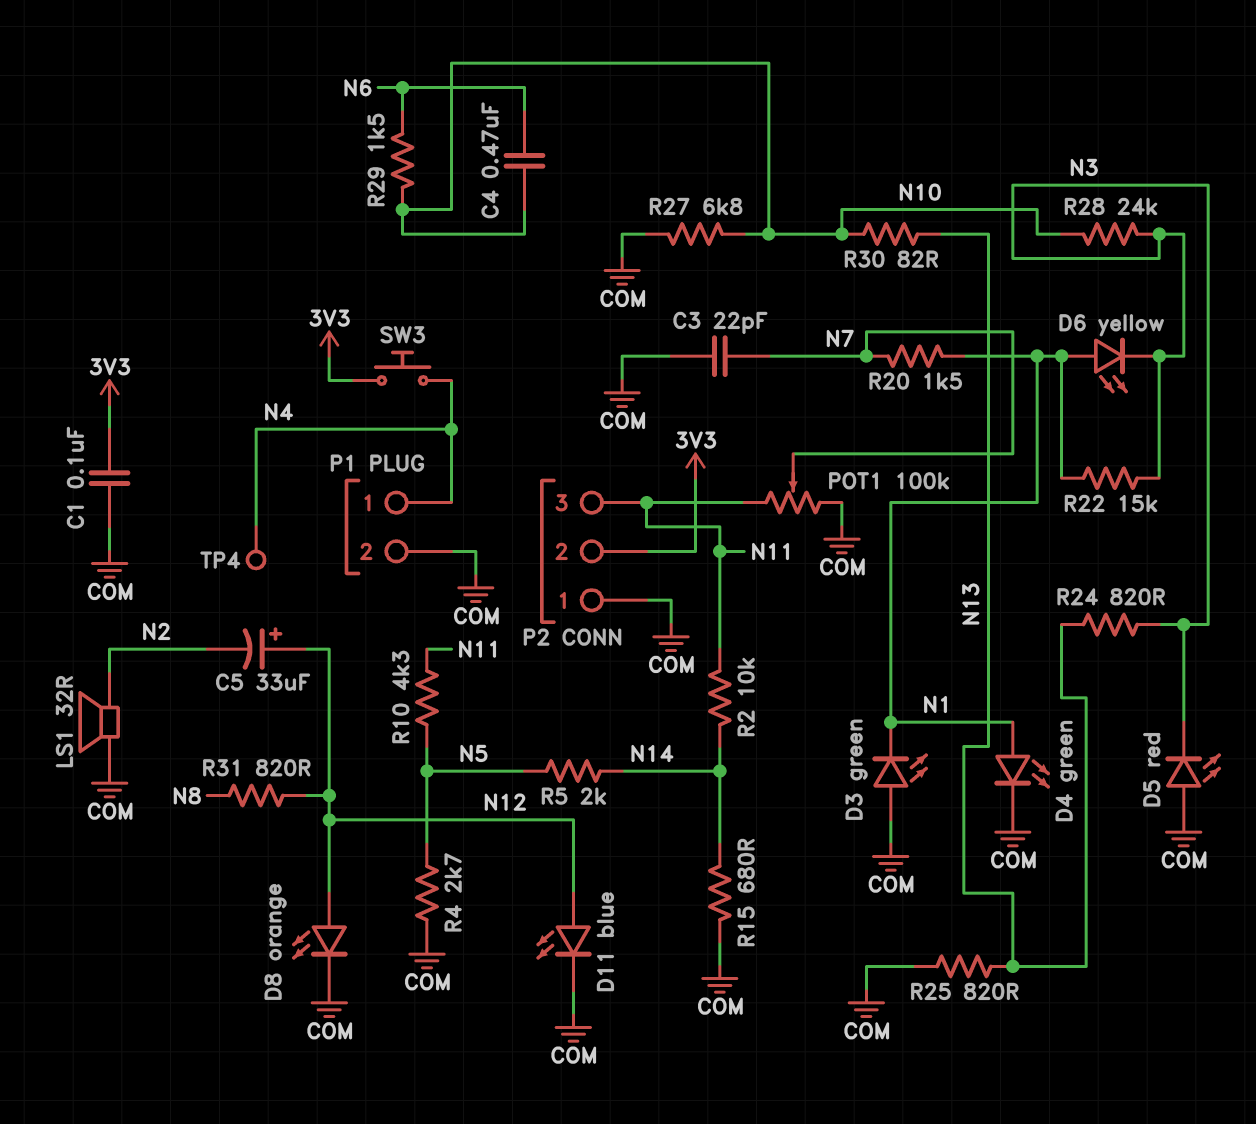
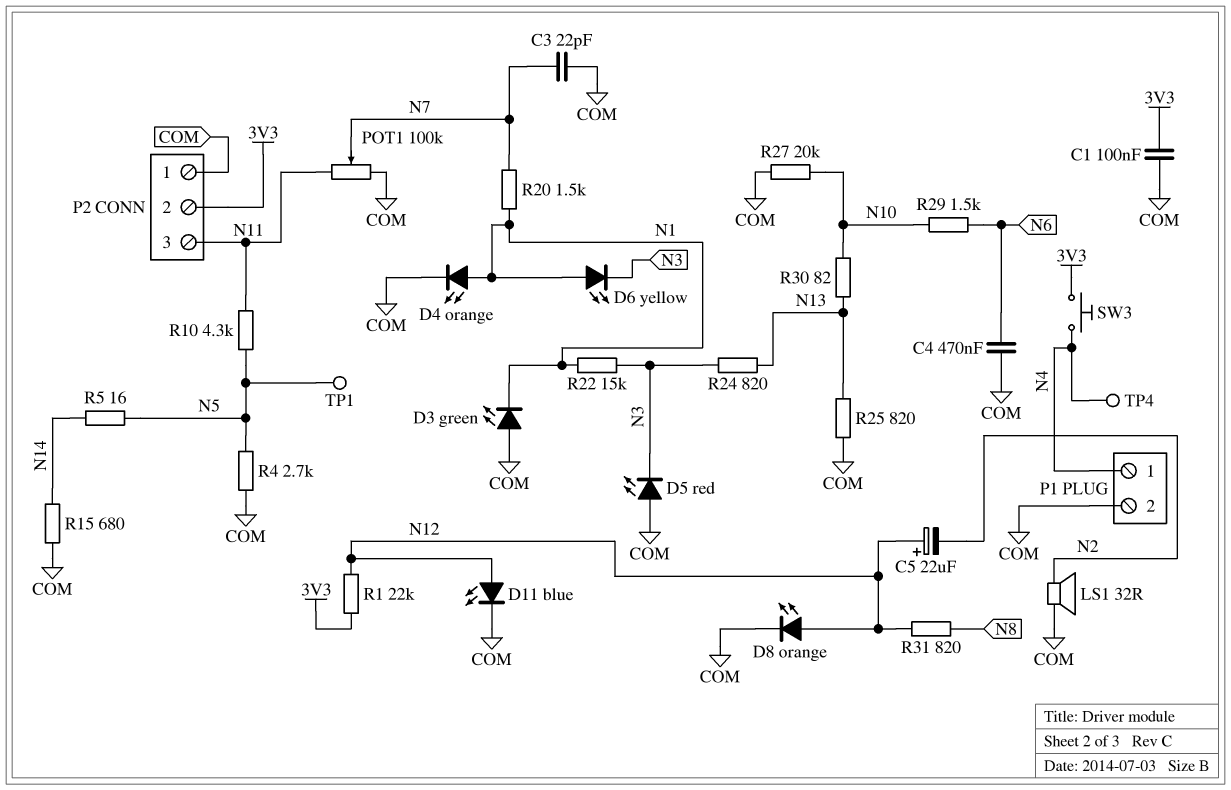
C4: 470nF (N6, N10) -> 470nF (COM, N6)
C5: 33uF (plus N12, minus N2) -> 22uF (plus N12, minus N2)
D4: LED green (A N1, K COM) -> LED orange (A N1, K COM)
R1: none -> 22k (3V3, N12)
R2: 10k (N11, N14) -> none
R5: 2k (N5, N14) -> 16 (N5, N14)
R27: 6.8k (COM, N10) -> 20k (COM, N10)
R28: 24k (N3, N10) -> none
TP1: none -> test point (N5)

